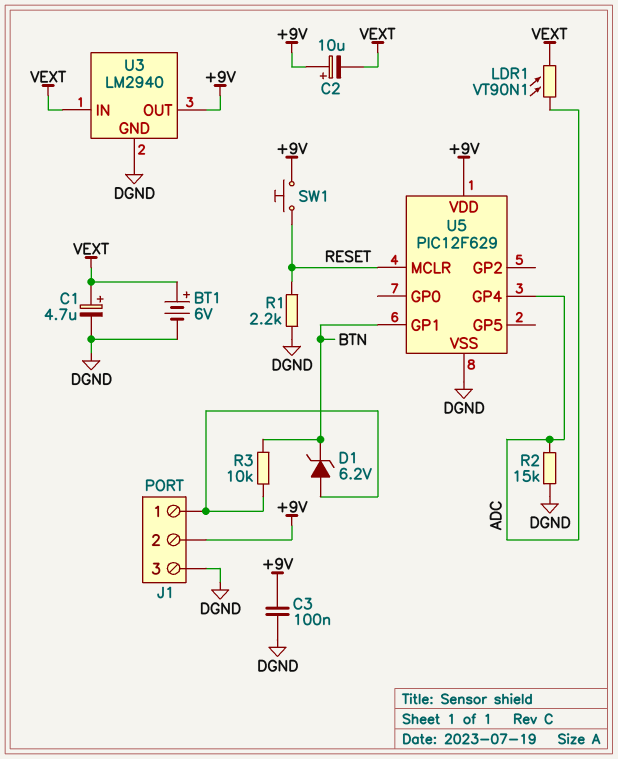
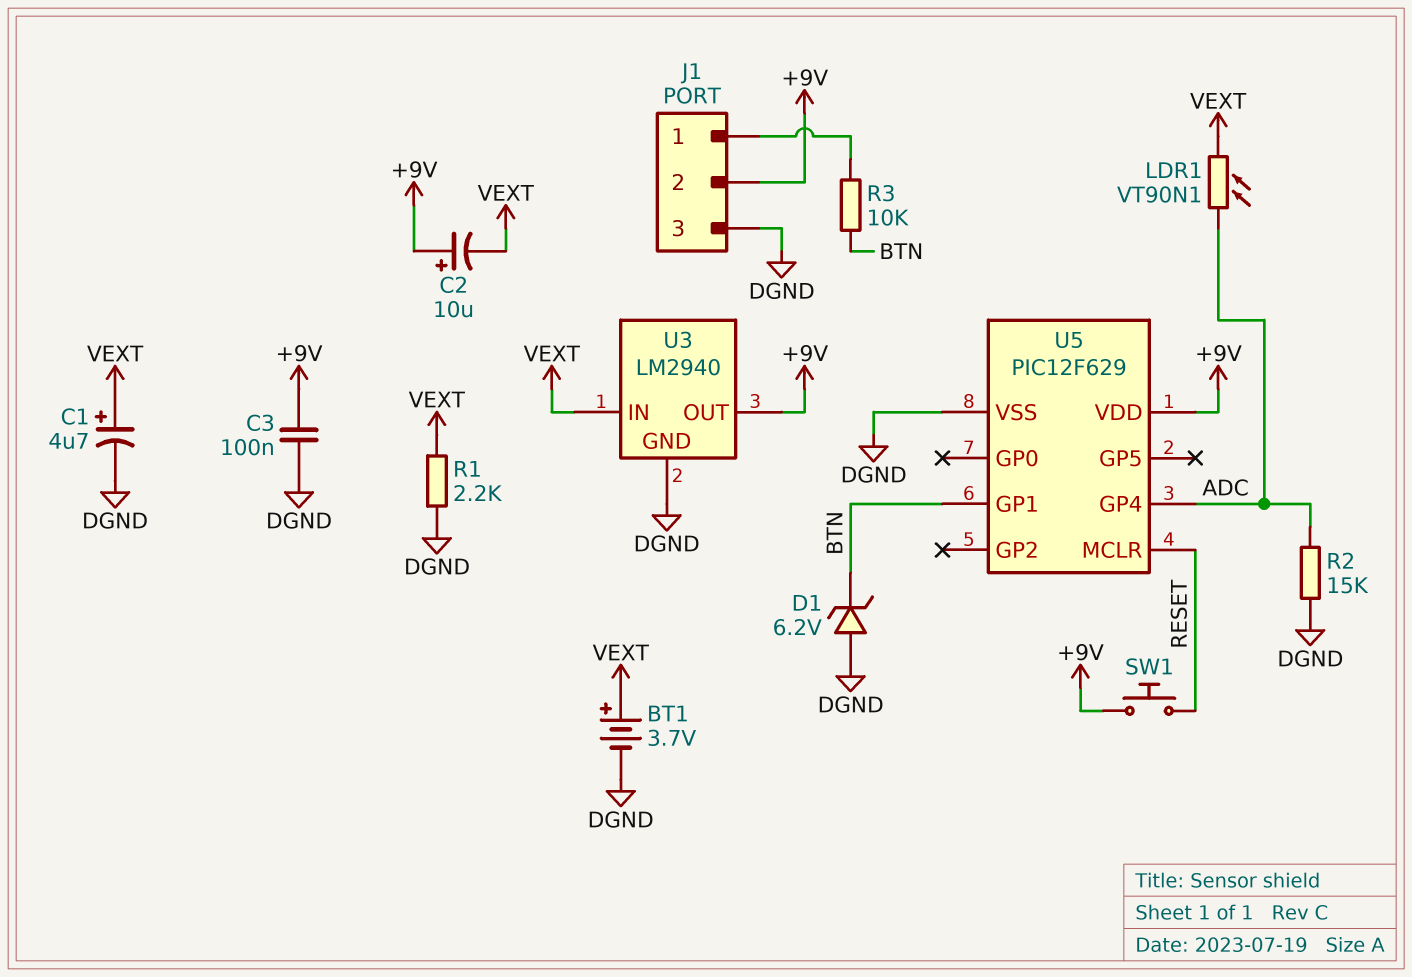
BT1: 6V (plus VEXT, minus DGND) -> 3.7V (plus VEXT, minus DGND)
D1: zener 6.2V (A J1/1, K BTN) -> zener 6.2V (A DGND, K BTN)
R1: 2.2k (DGND, RESET) -> 2.2k (DGND, VEXT)

